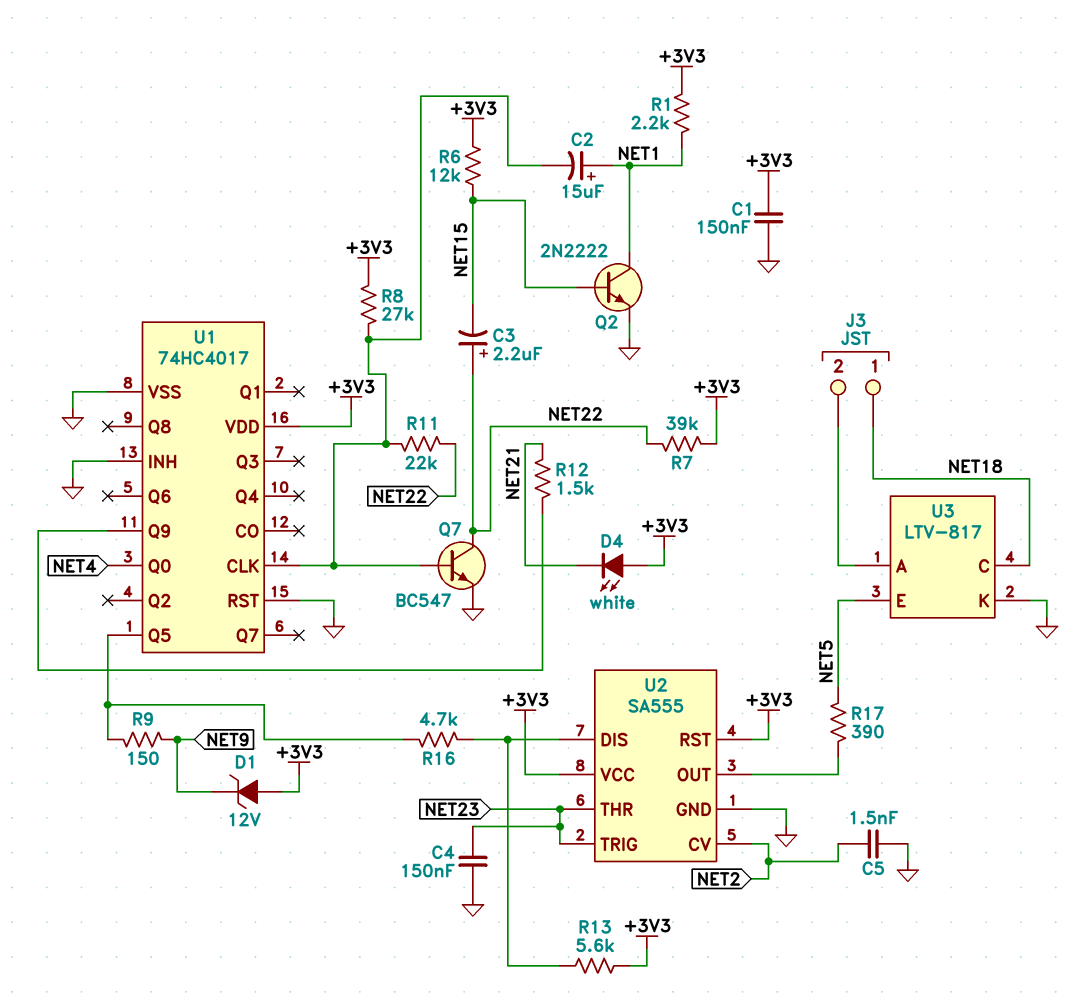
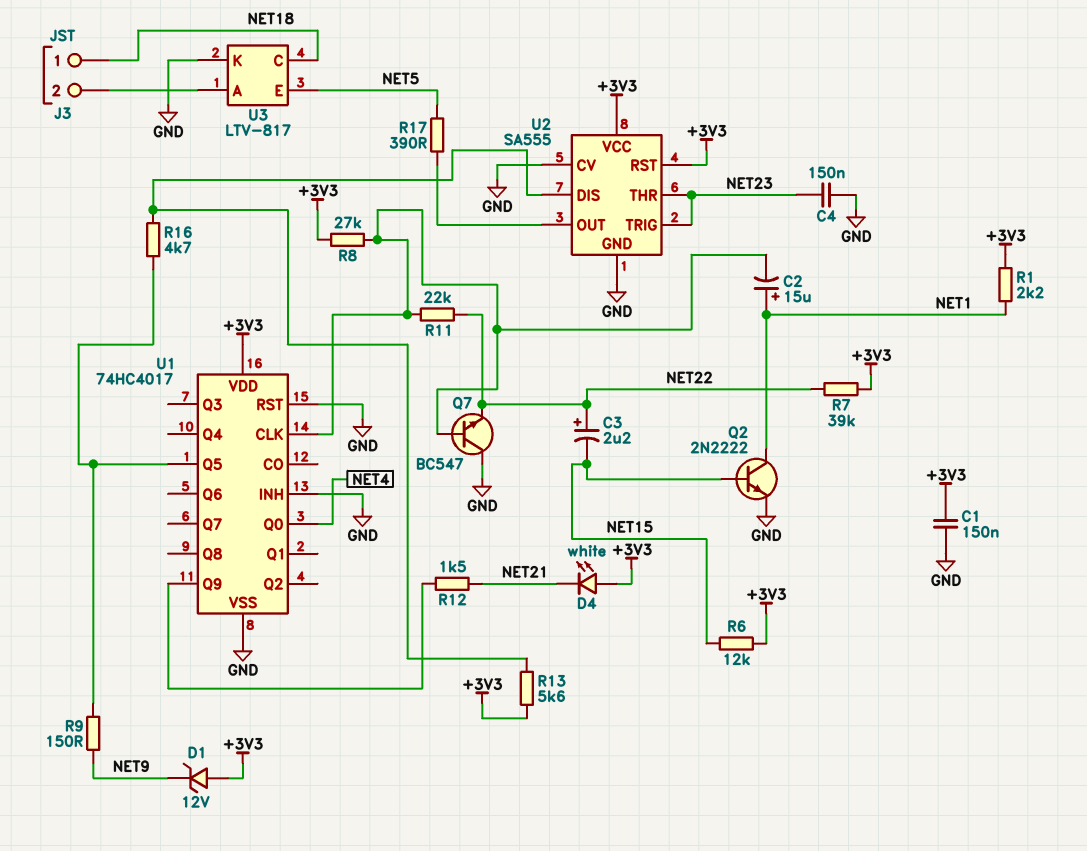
C5: 1.5nF (GND, NET2) -> none
Q7: NPN BC547 (B U1/CLK, C NET22, E GND) -> NPN BC547 (B U1/CLK, C GND, E NET22)
U2 pin CV: NET2 -> GND

